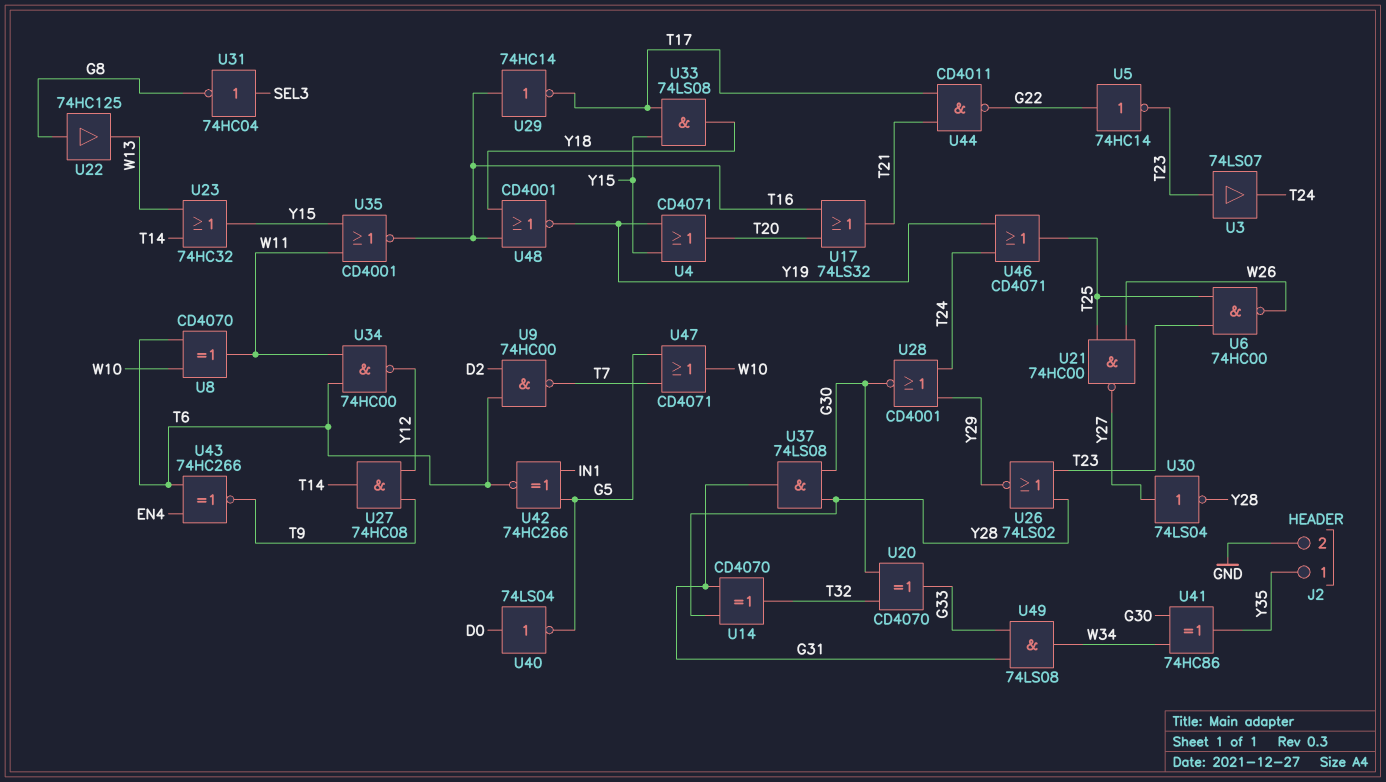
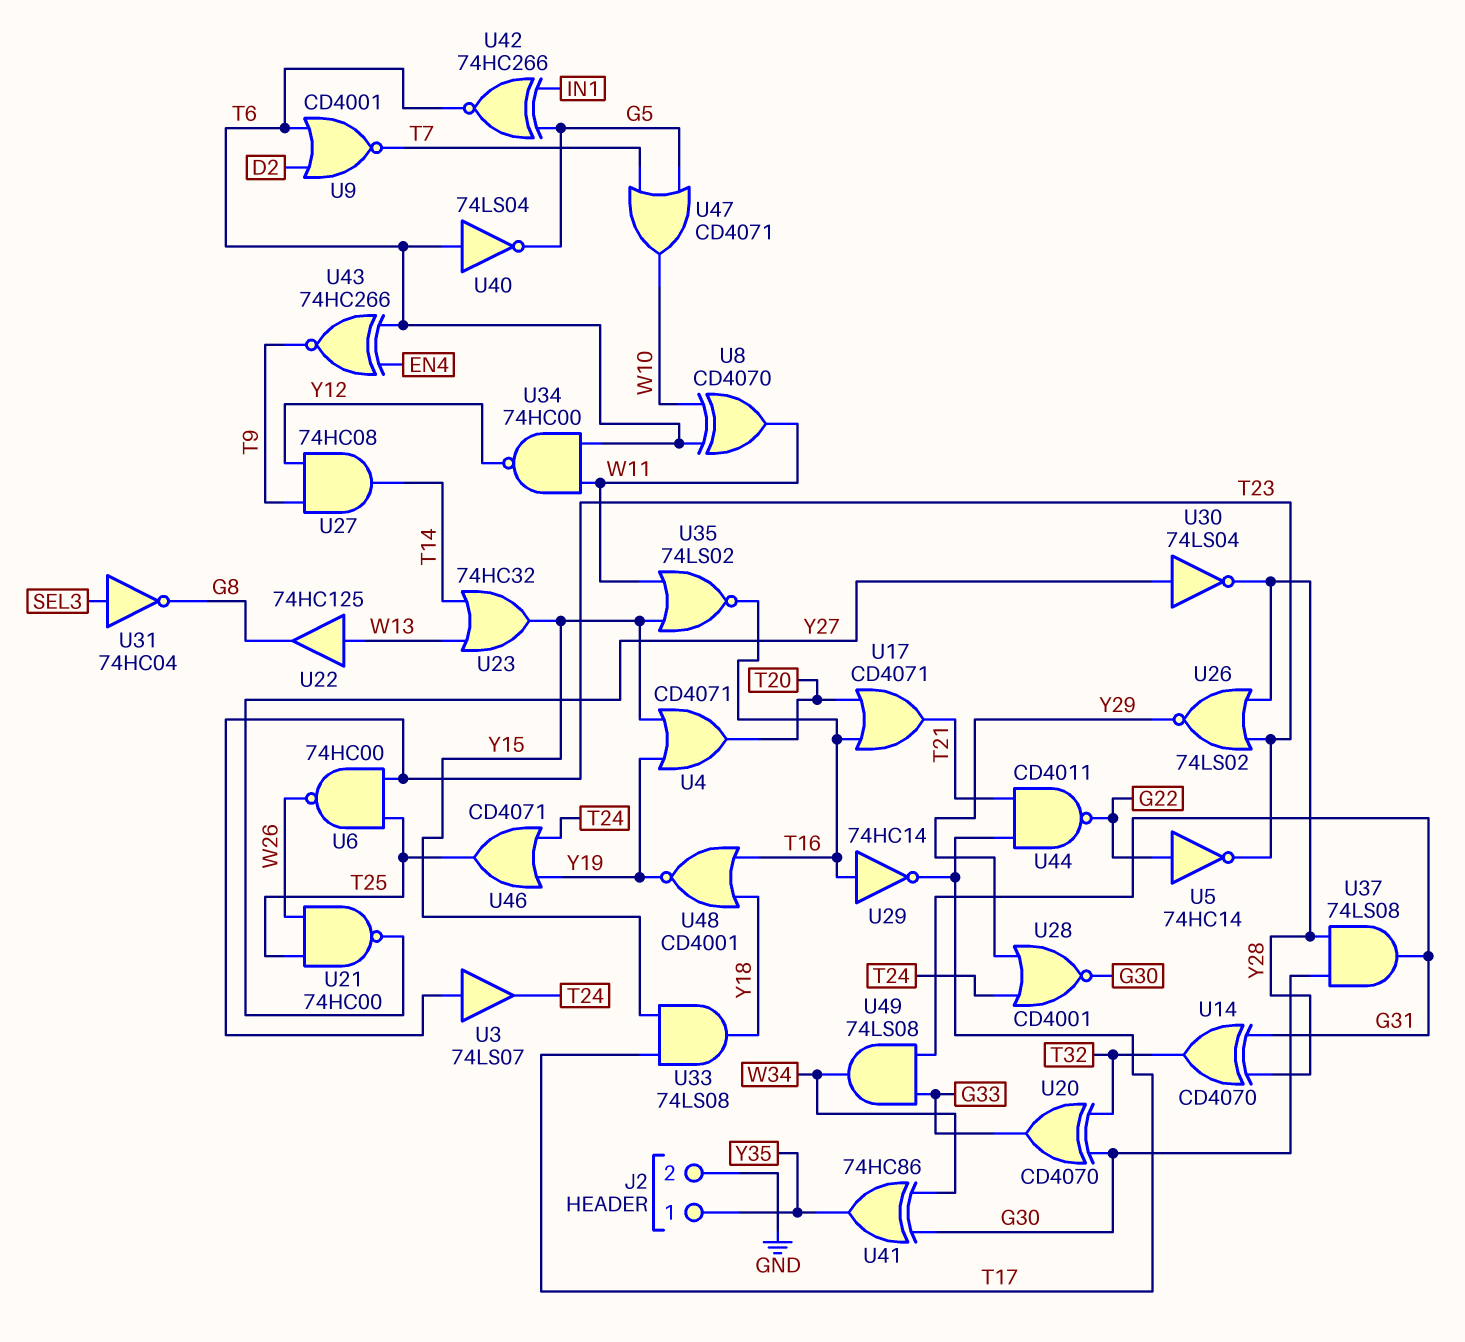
U9: NAND 74HC00 (in D2, in T6, out T7) -> NOR CD4001 (in D2, in T6, out T7)
U17: OR 74LS32 (in T16, in T20, out T21) -> OR CD4071 (in T16, in T20, out T21)
U22: buffer 74HC125 (in G8, out W13) -> buffer 74HC125 (in W13, out G8)
U35: NOR CD4001 (in W11, in Y15, out T16) -> NOR 74LS02 (in W11, in Y15, out T16)
U40: NOT 74LS04 (in D0, out G5) -> NOT 74LS04 (in T6, out G5)

